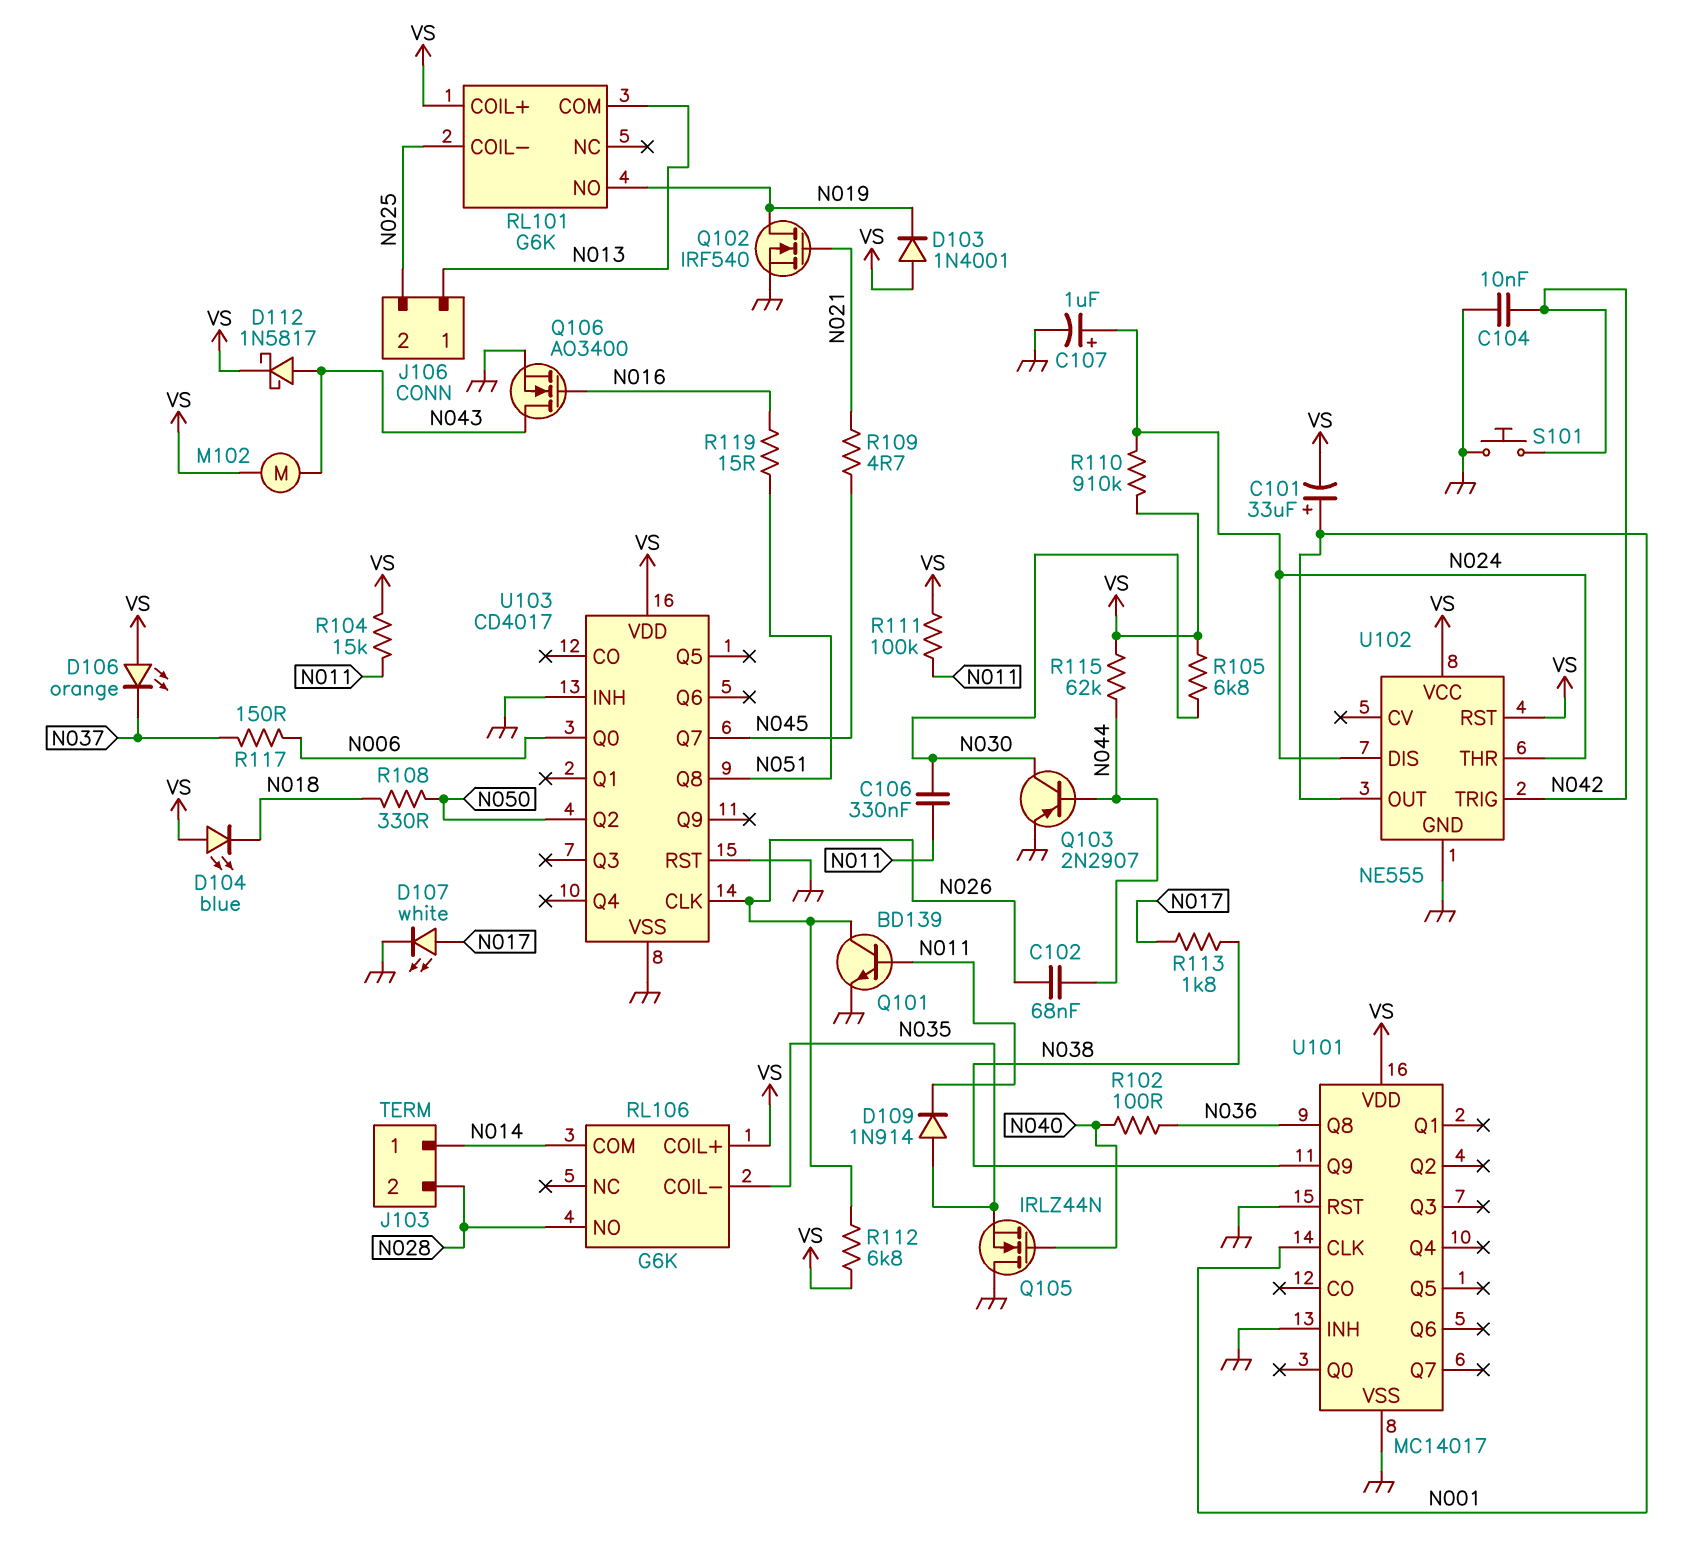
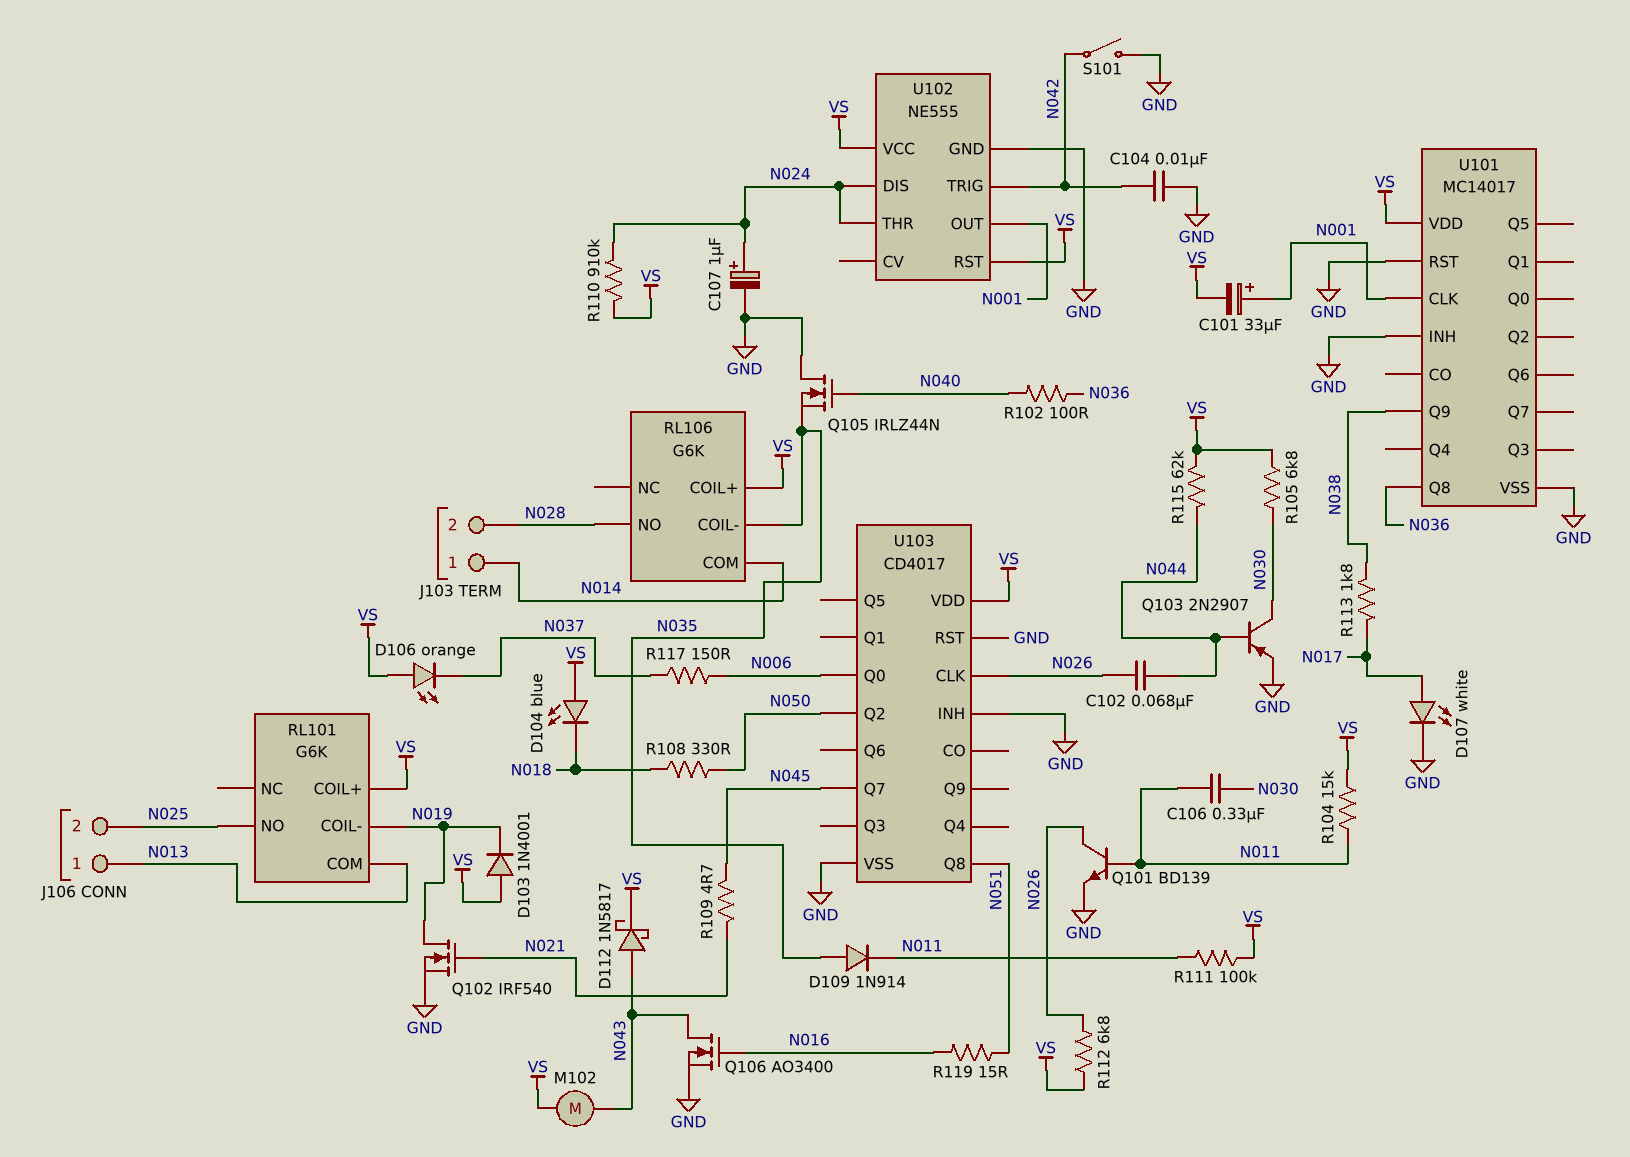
RL101 pin COIL-: N025 -> N019
RL101 pin NO: N019 -> N025
S101: button (GND, N042) -> switch (GND, N042)

